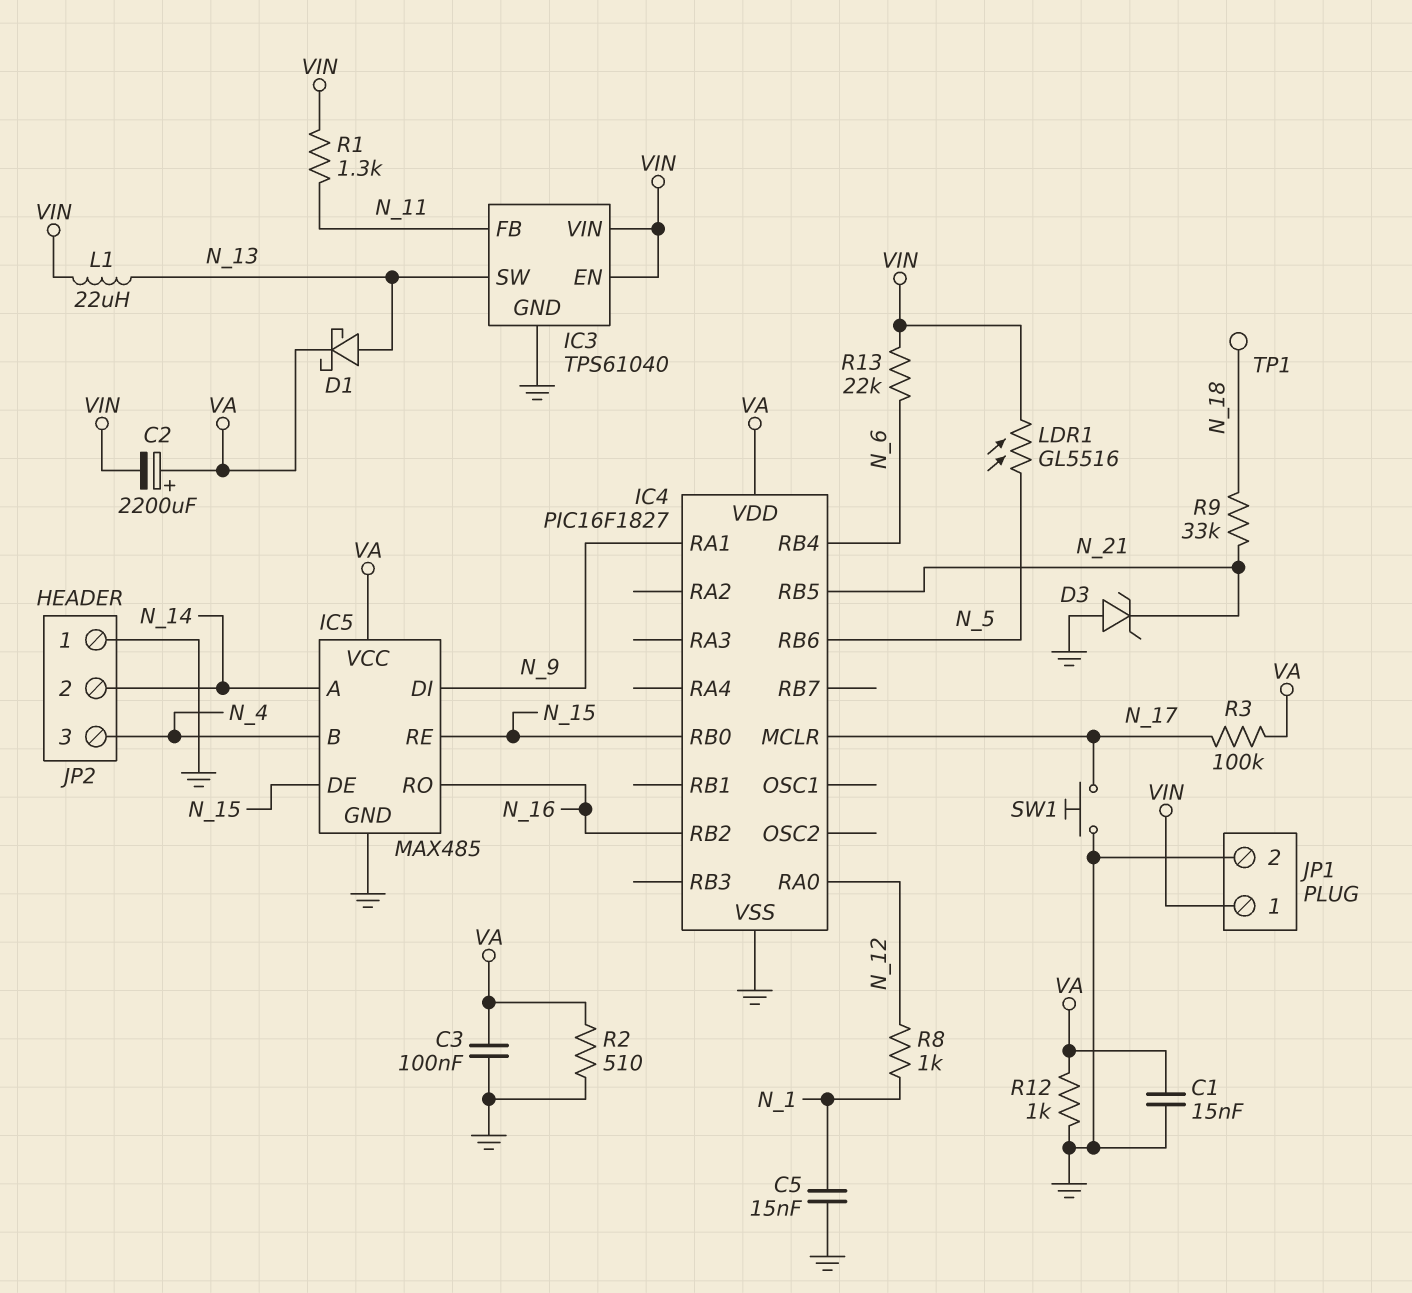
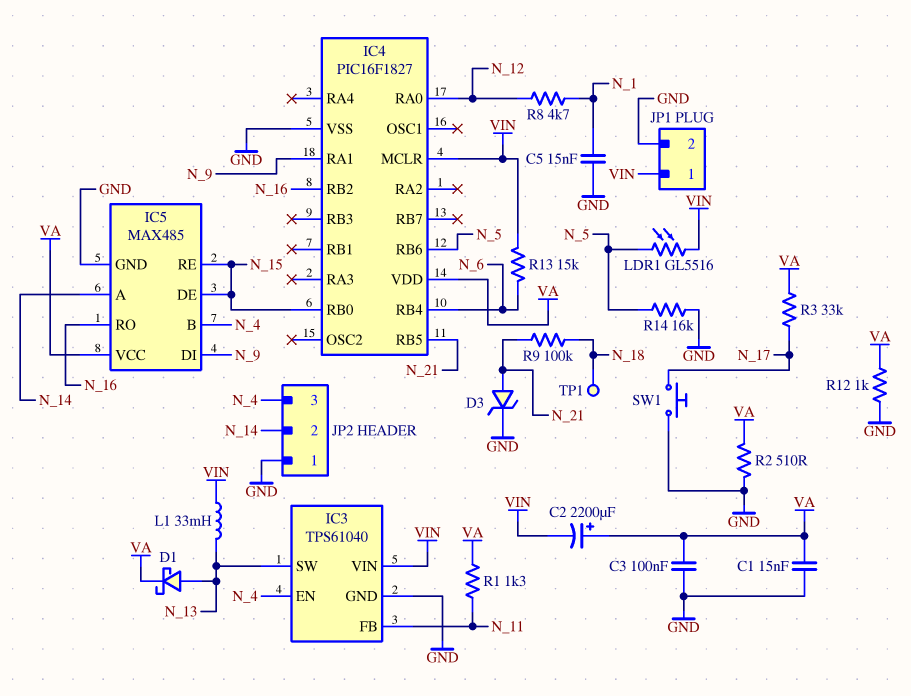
D3: zener (A GND, K N_21) -> zener (A N_21, K GND)
IC3 pin EN: VIN -> N_4
IC4 pin MCLR: N_17 -> VIN
L1: 22uH (N_13, VIN) -> 33mH (N_13, VIN)
R1: 1.3k (N_11, VIN) -> 1.3k (N_11, VA)
R3: 100k (N_17, VA) -> 33k (N_17, VA)
R8: 1k (N_1, N_12) -> 4.7k (N_1, N_12)
R9: 33k (N_18, N_21) -> 100k (N_18, N_21)
R13: 22k (N_6, VIN) -> 15k (N_6, VIN)
R14: none -> 16k (GND, N_5)

